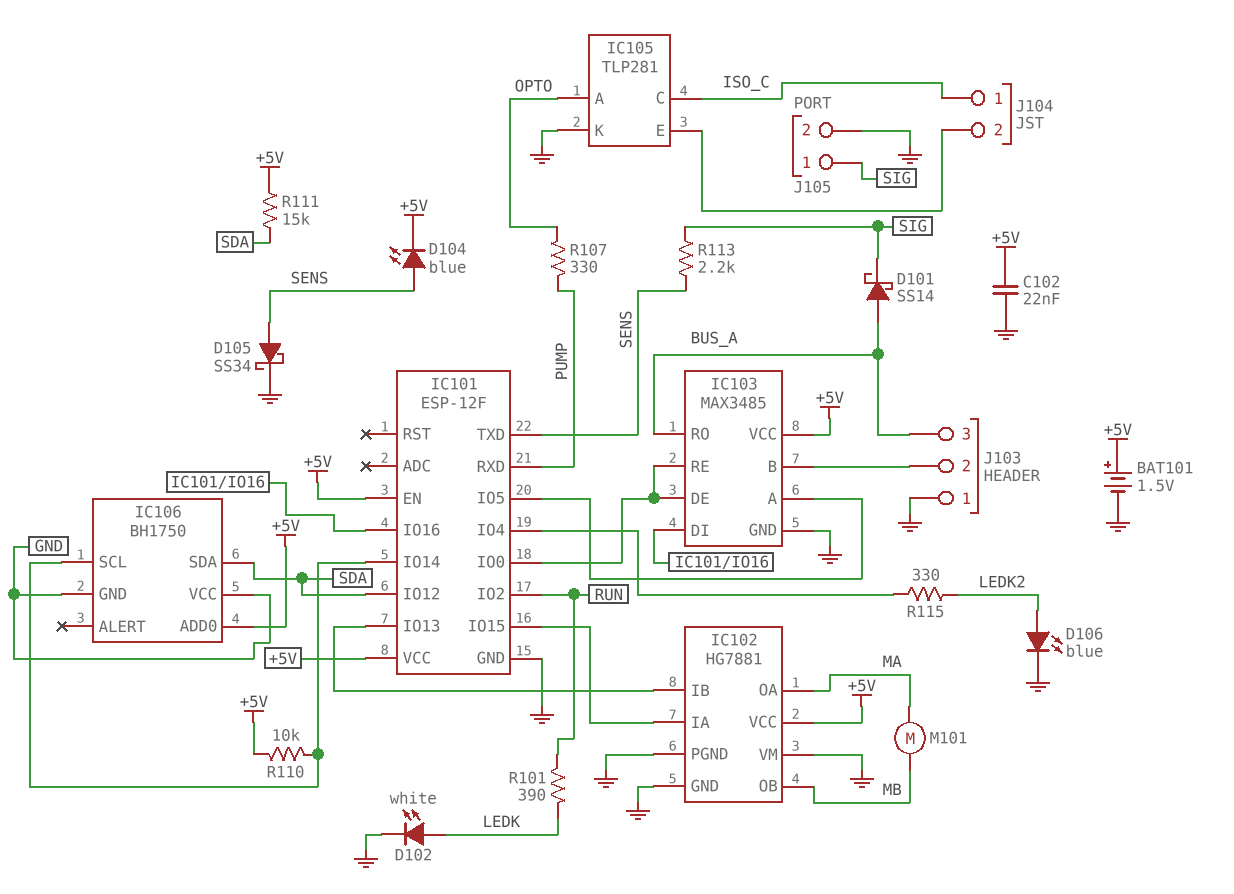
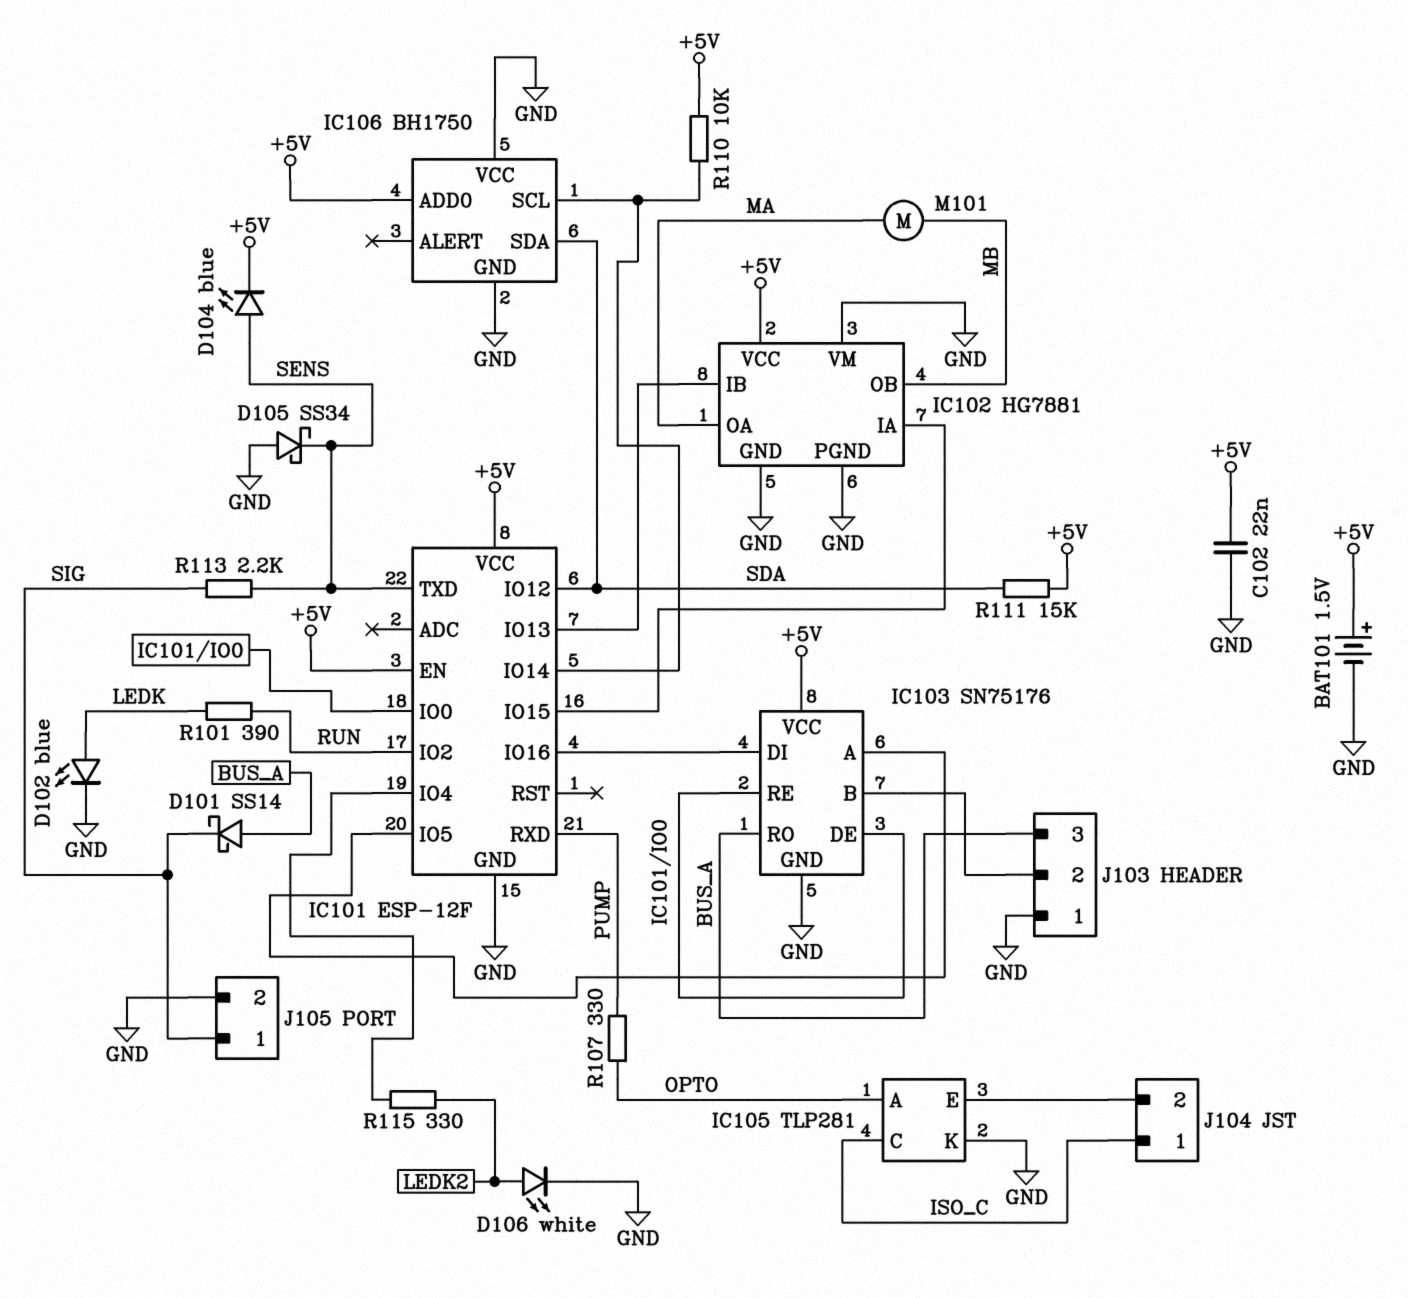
D102: LED white (A LEDK, K GND) -> LED blue (A LEDK, K GND)
D105: schottky SS34 (A SENS, K GND) -> schottky SS34 (A GND, K SENS)
D106: LED blue (A LEDK2, K GND) -> LED white (A LEDK2, K GND)
IC103: MAX3485 -> SN75176

